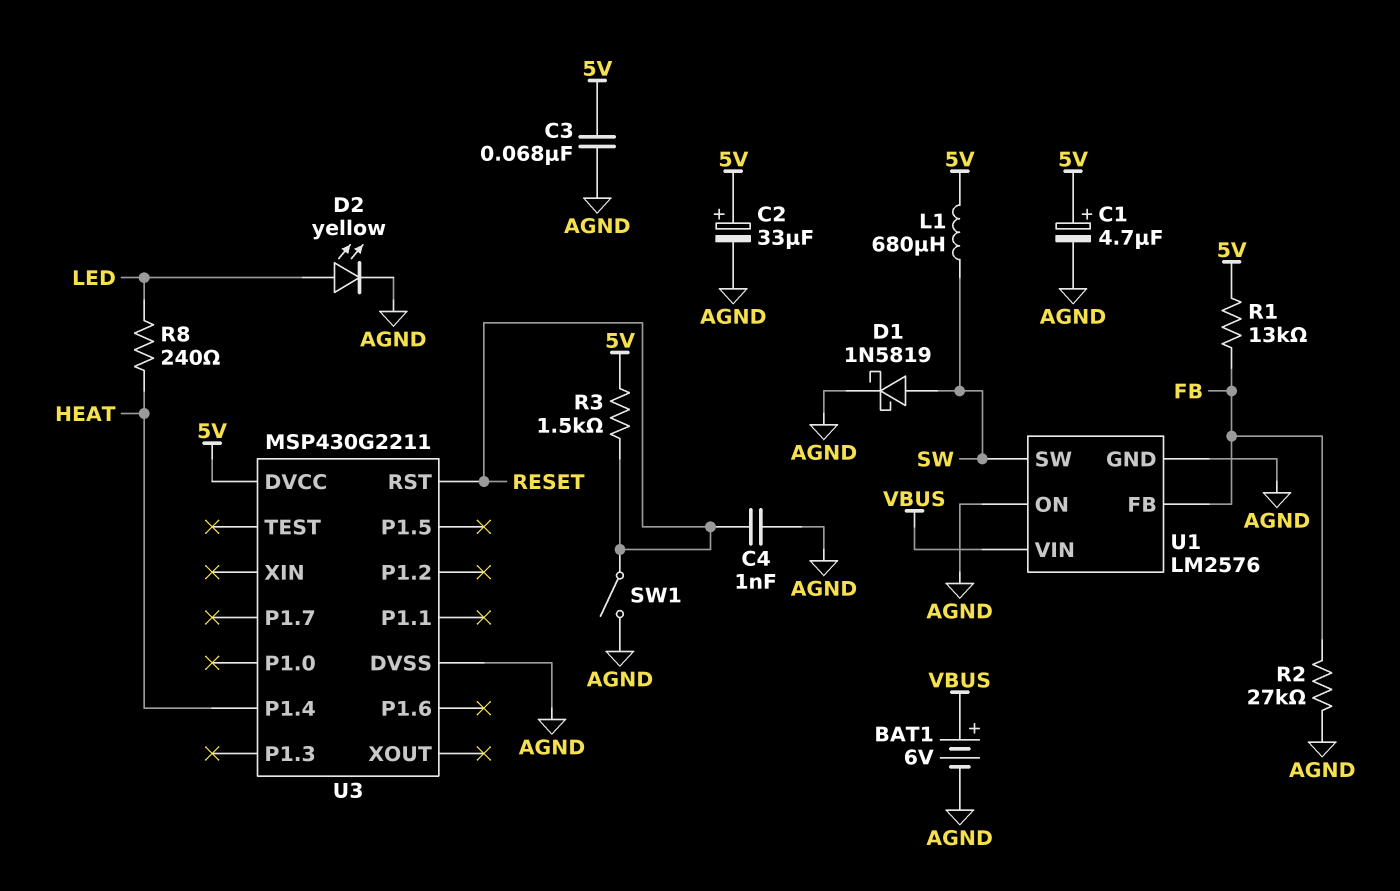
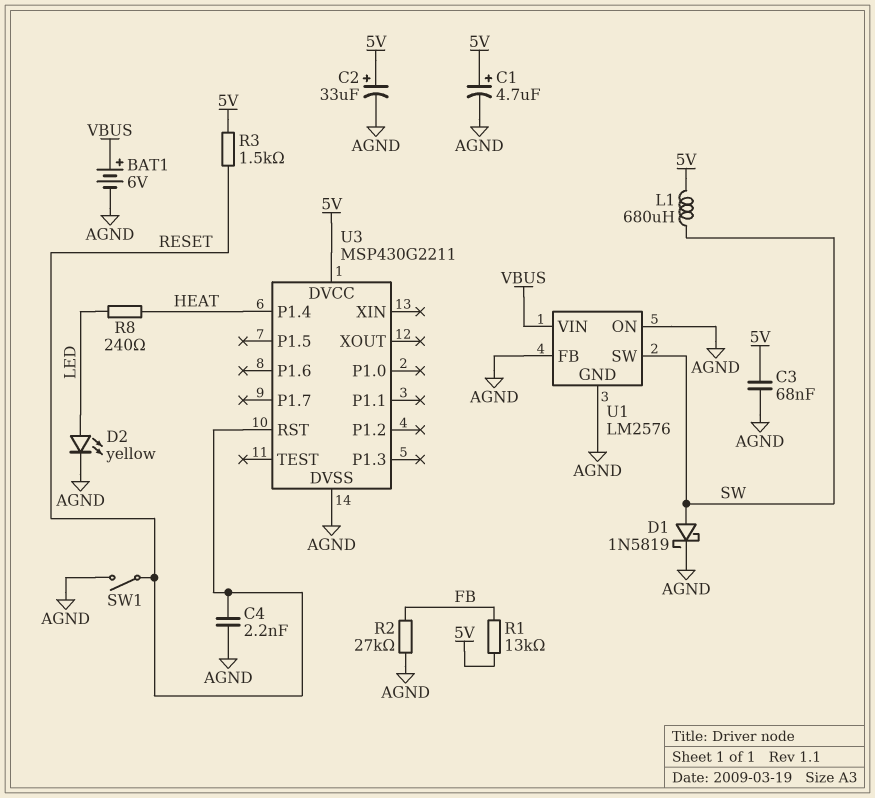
C4: 1nF (AGND, RESET) -> 2.2nF (AGND, RESET)
U1 pin FB: FB -> AGND

